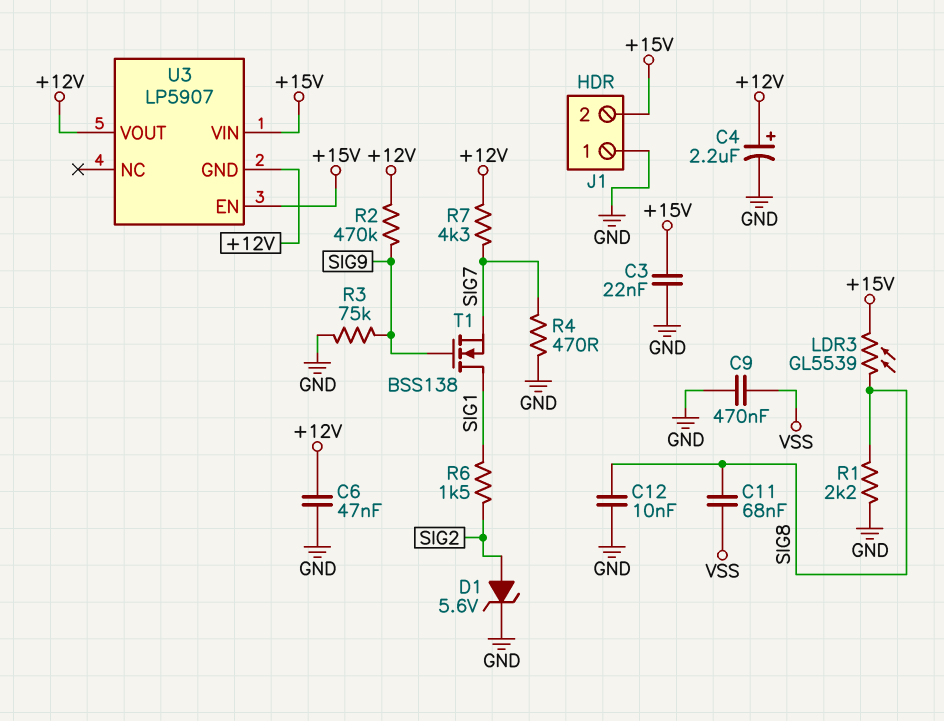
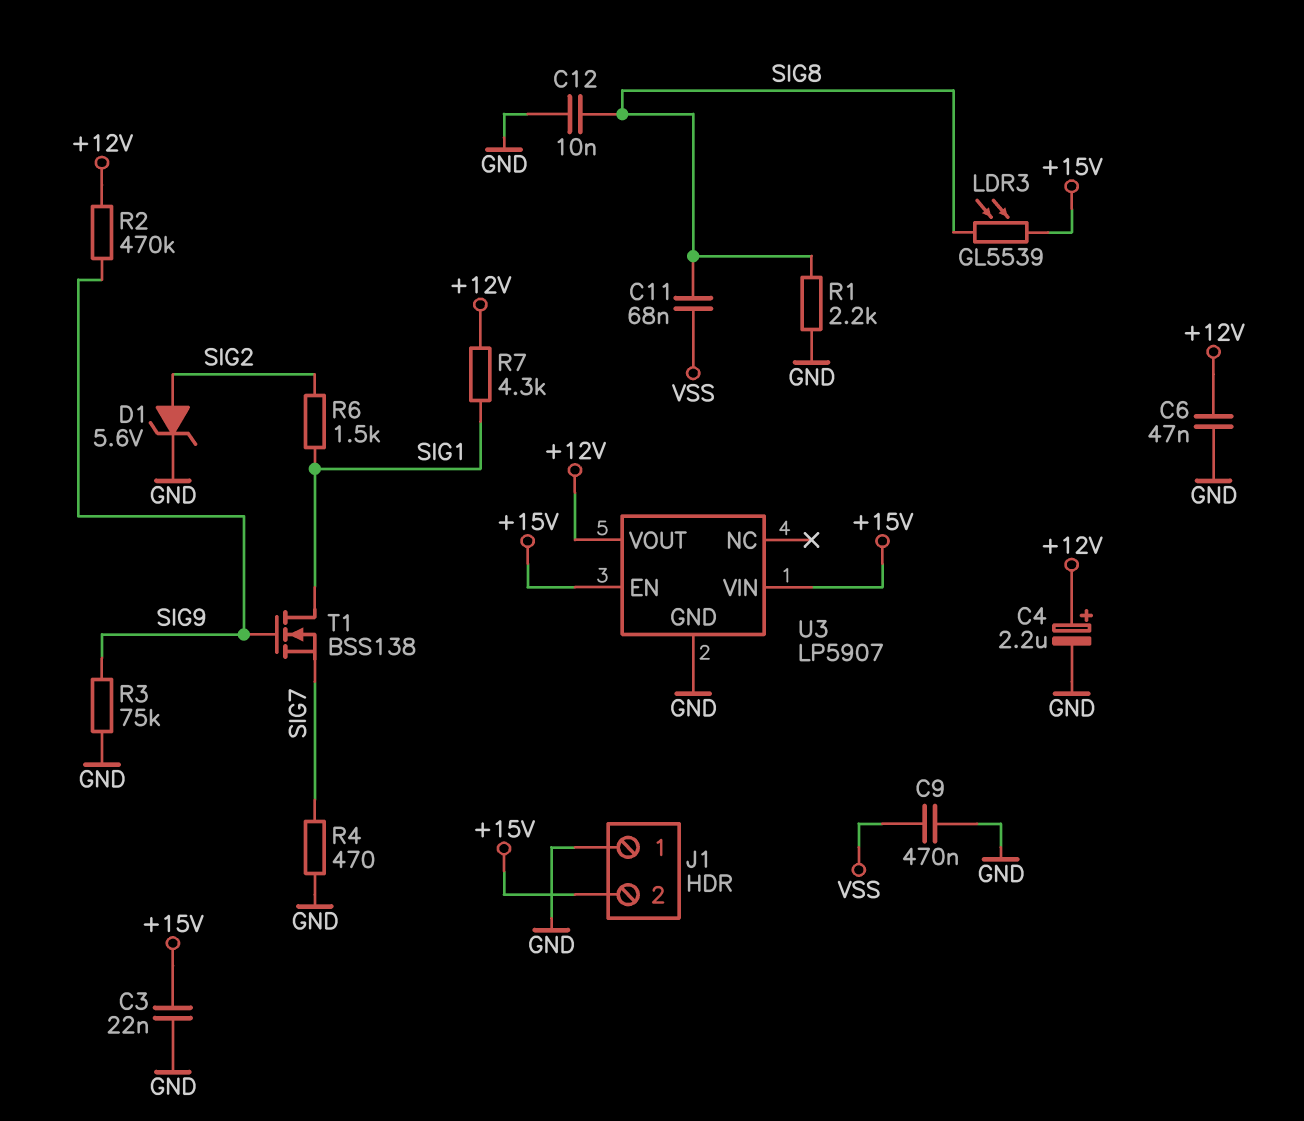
R7: 4.3k (+12V, SIG7) -> 4.3k (+12V, SIG1)
U3 pin GND: +12V -> GND

